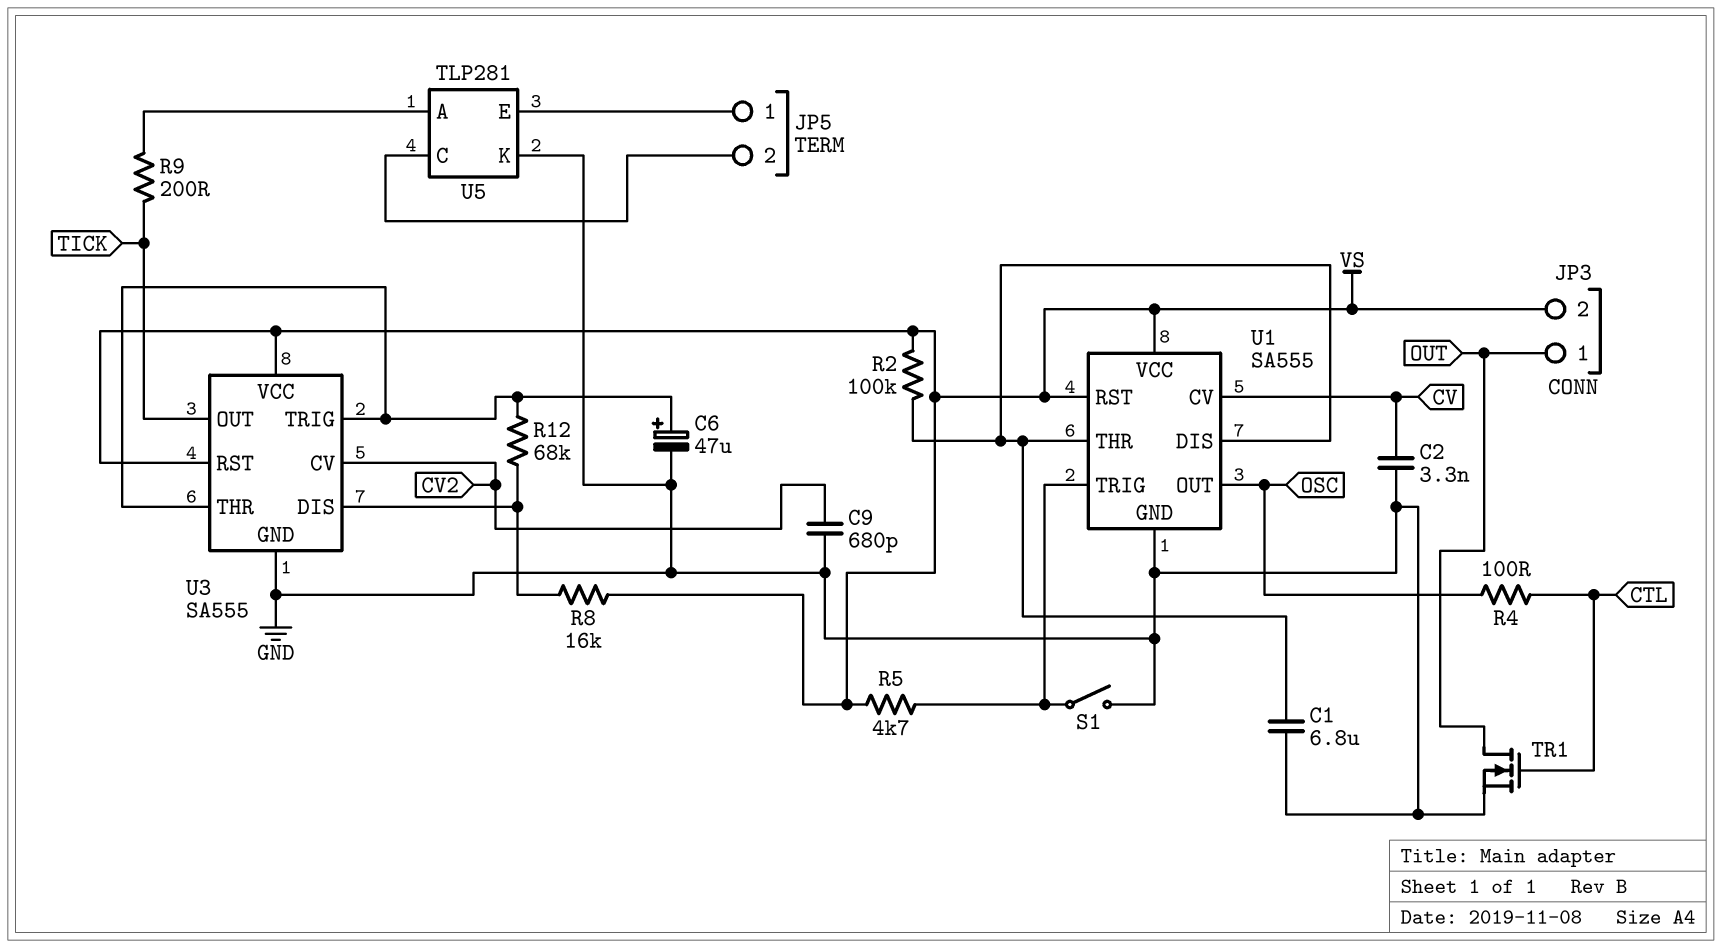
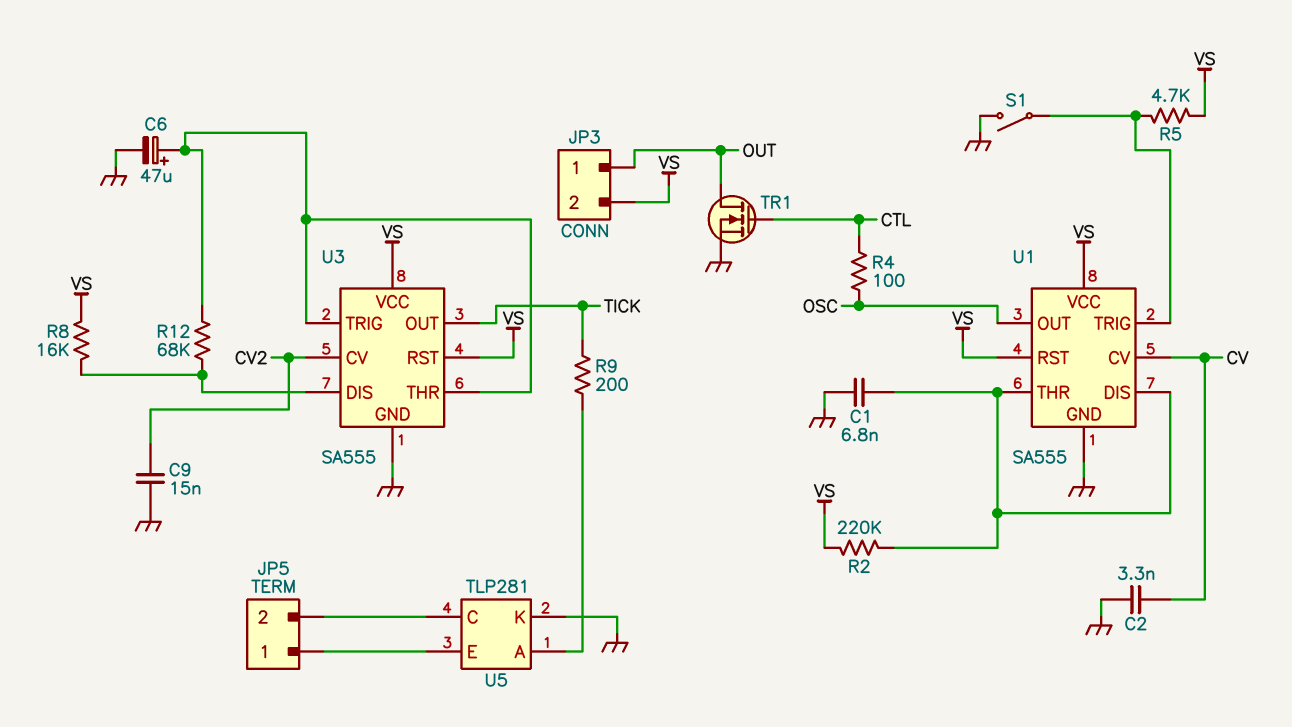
C1: 6.8uF (GND, U1/DIS) -> 6.8nF (GND, U1/DIS)
C9: 680pF (CV2, GND) -> 15nF (CV2, GND)
R2: 100k (U1/DIS, VS) -> 220k (U1/DIS, VS)

